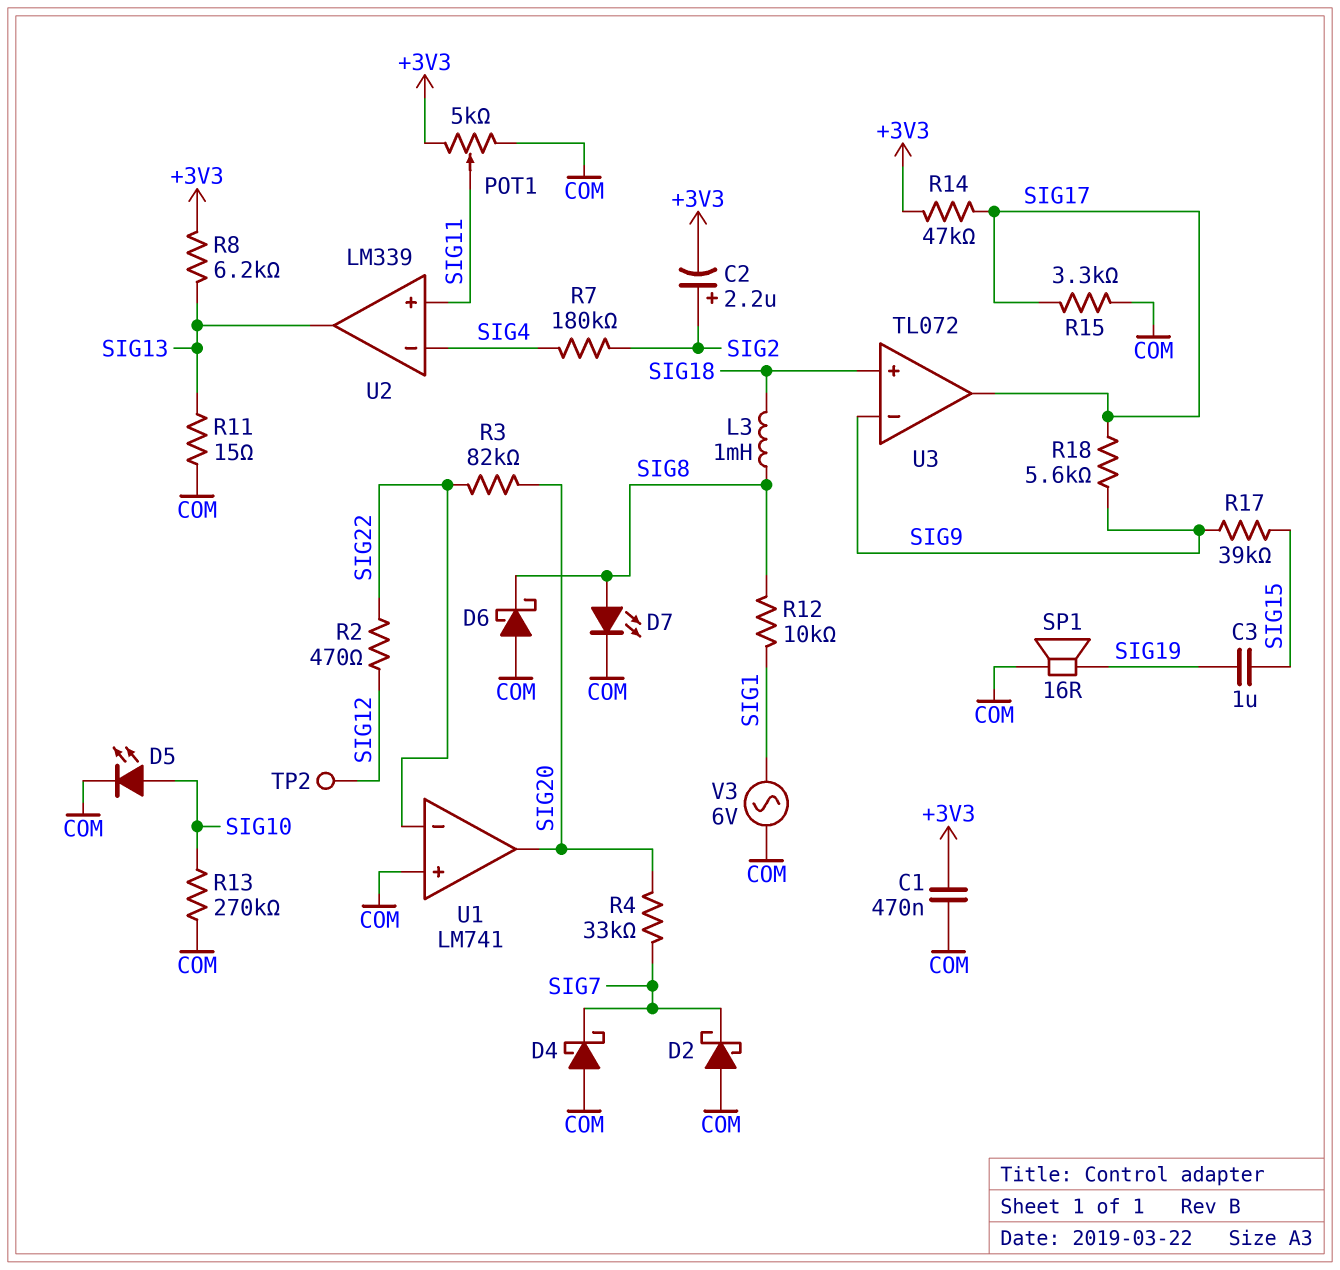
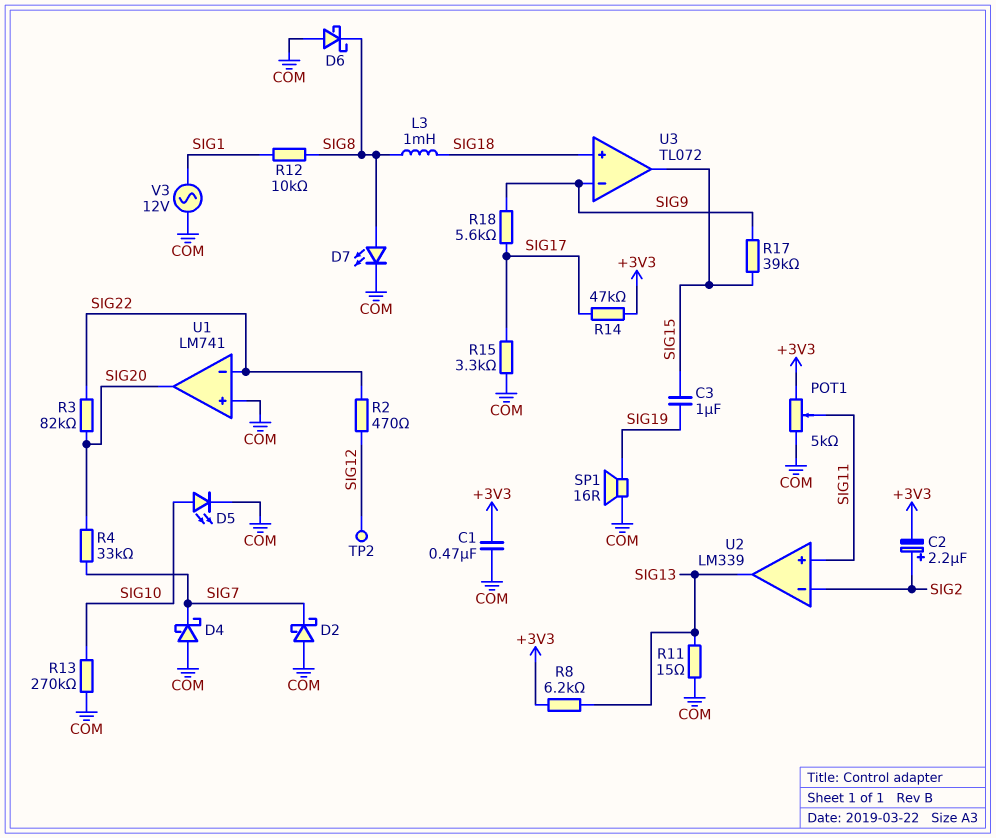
R7: 180k (SIG2, SIG4) -> none
U2 pin in-: SIG4 -> SIG2
U3 pin out: SIG17 -> SIG15
V3: AC 6V (COM, SIG1) -> AC 12V (COM, SIG1)

